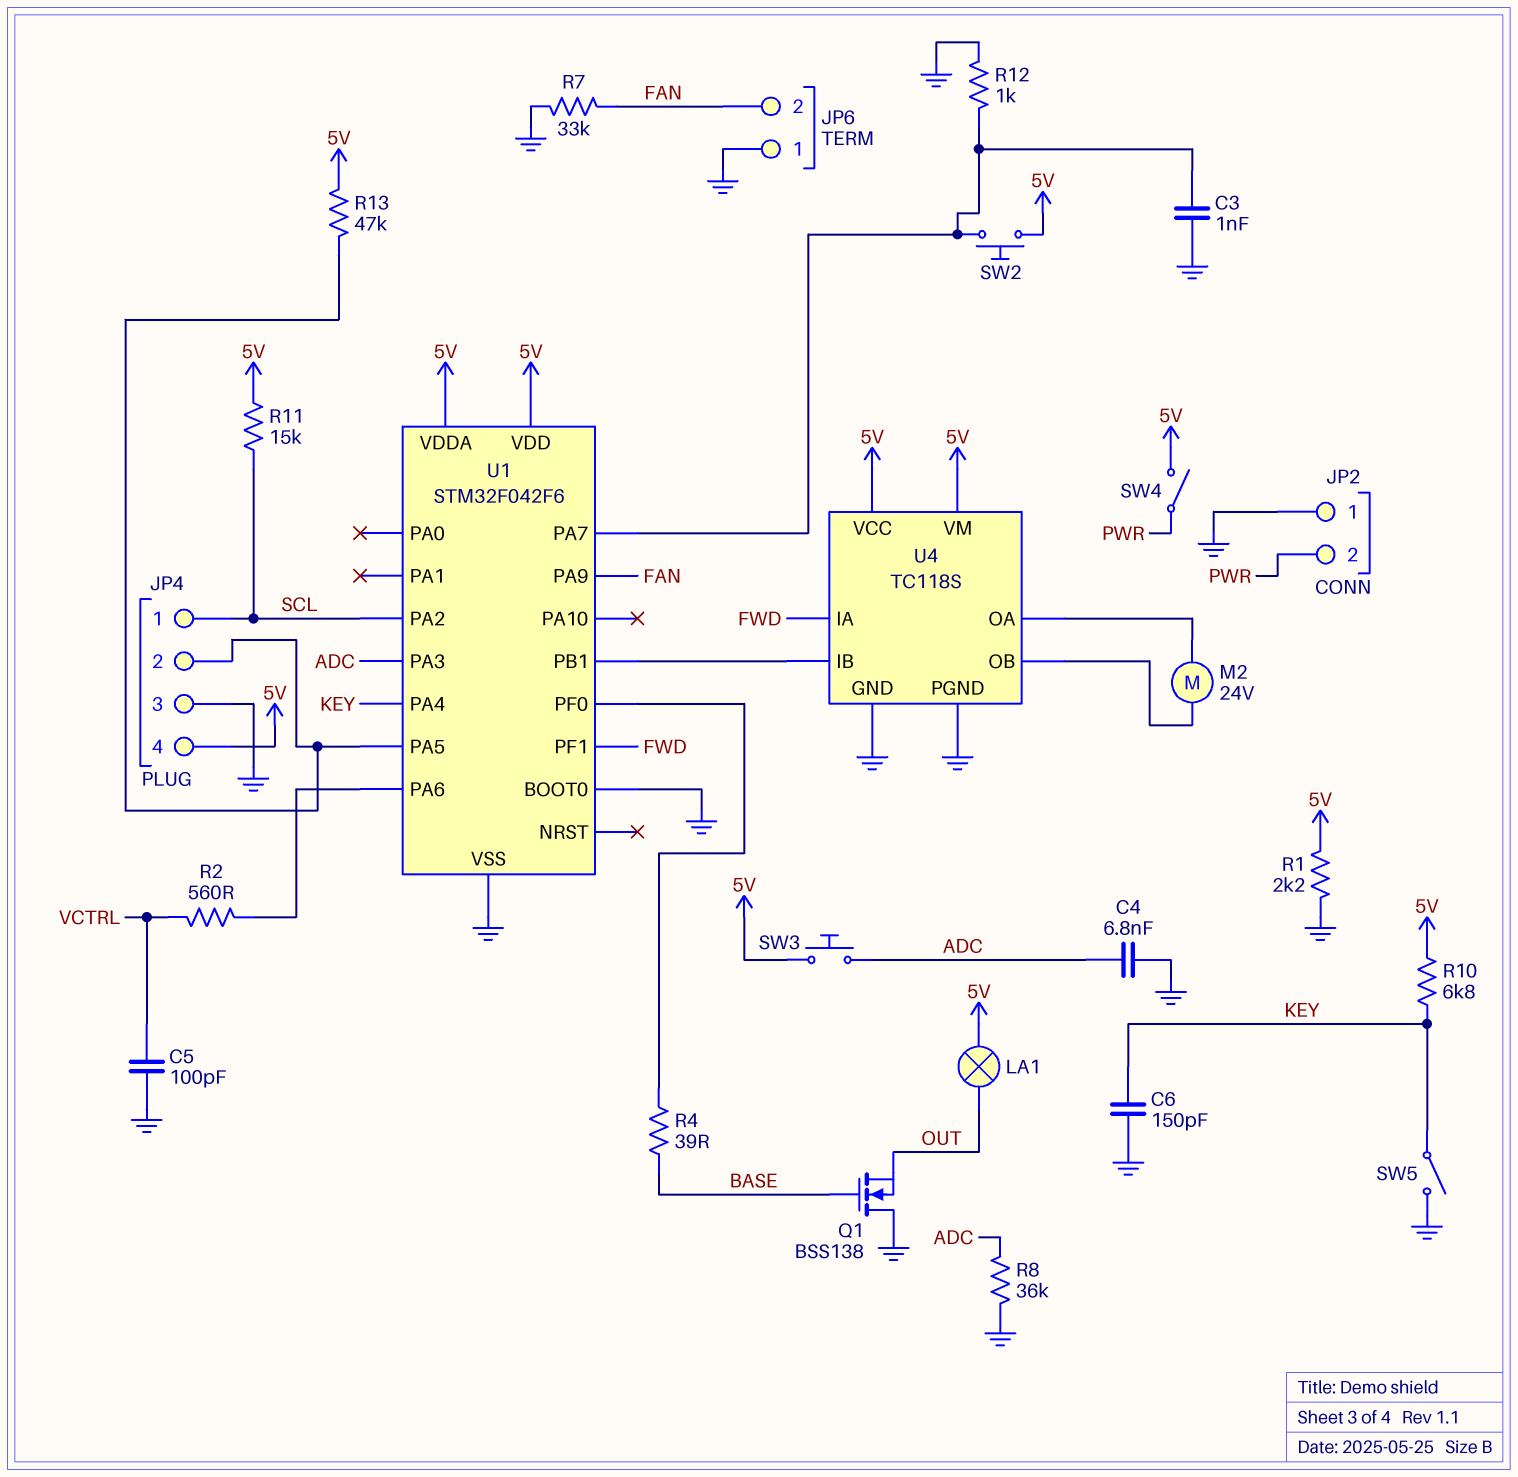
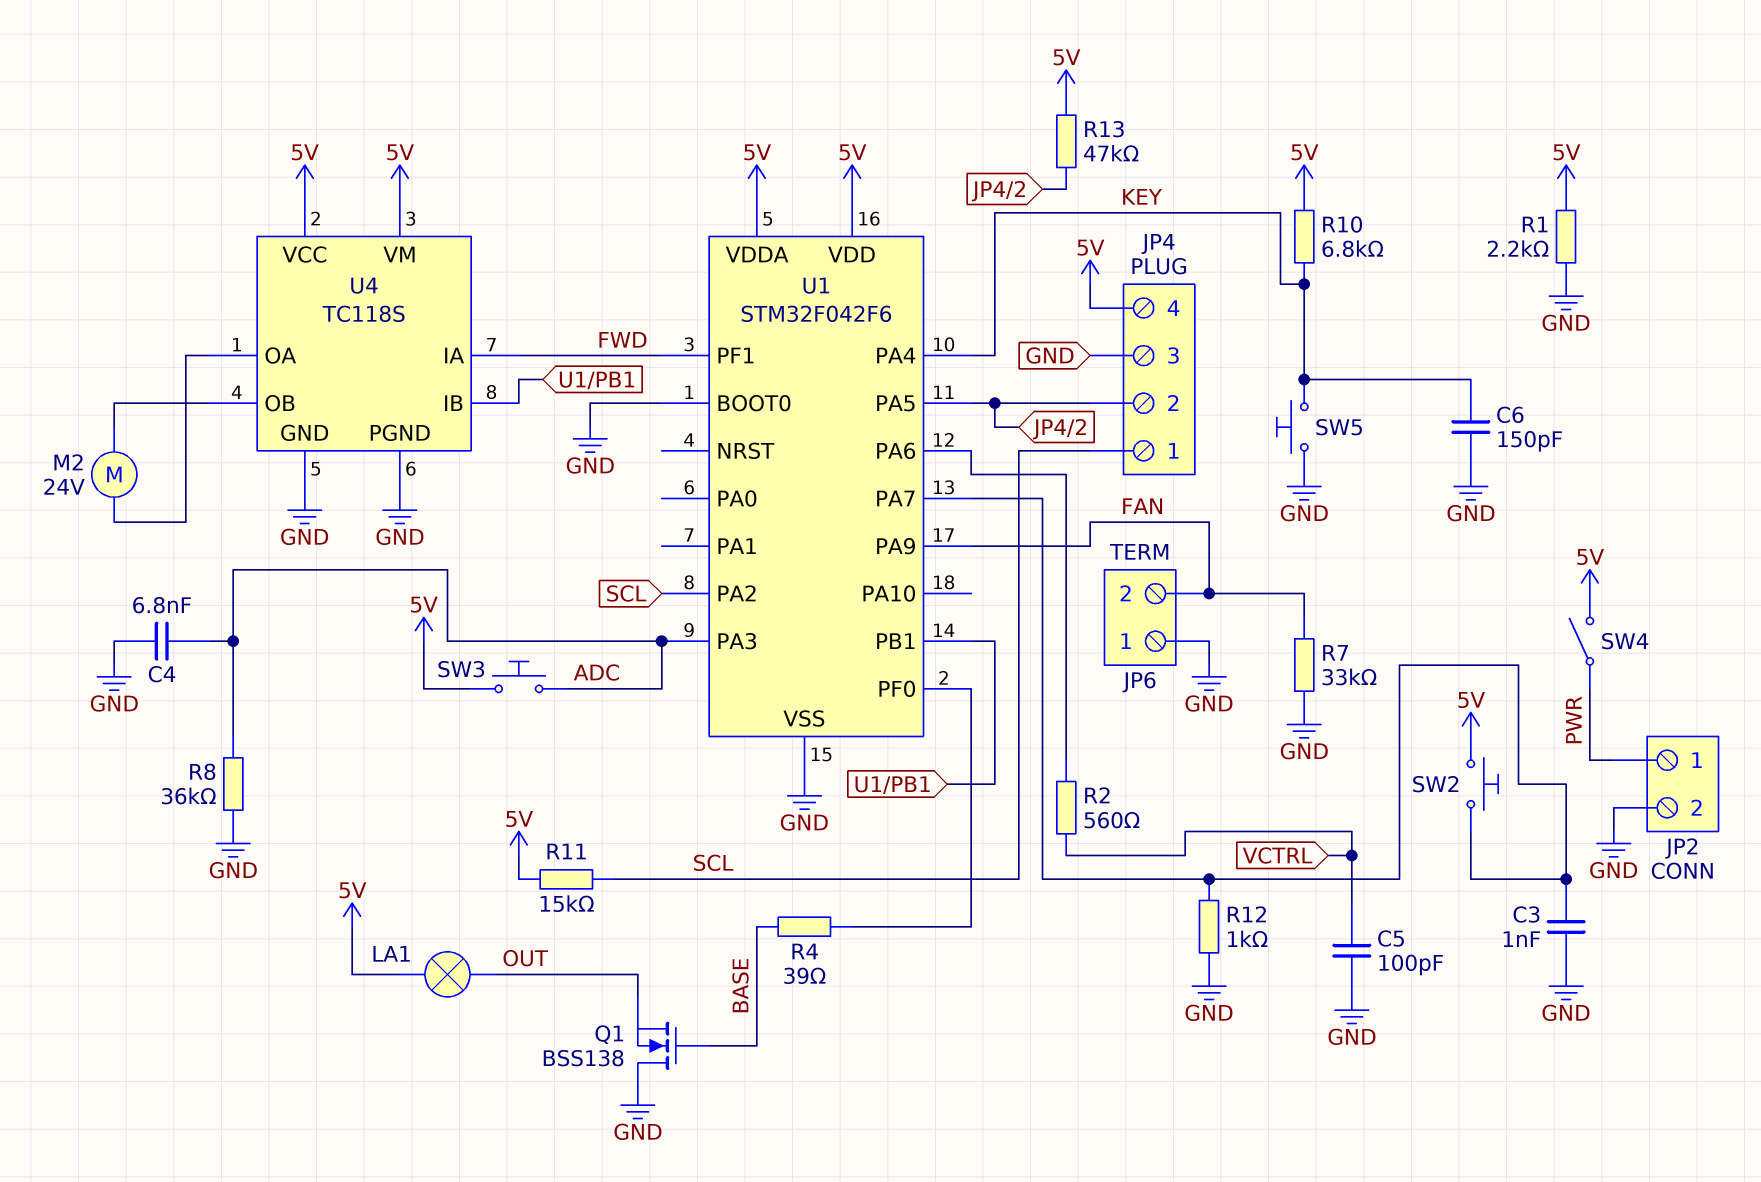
JP2 pin 1: GND -> PWR
JP2 pin 2: PWR -> GND
SW5: switch (GND, KEY) -> button (GND, KEY)

